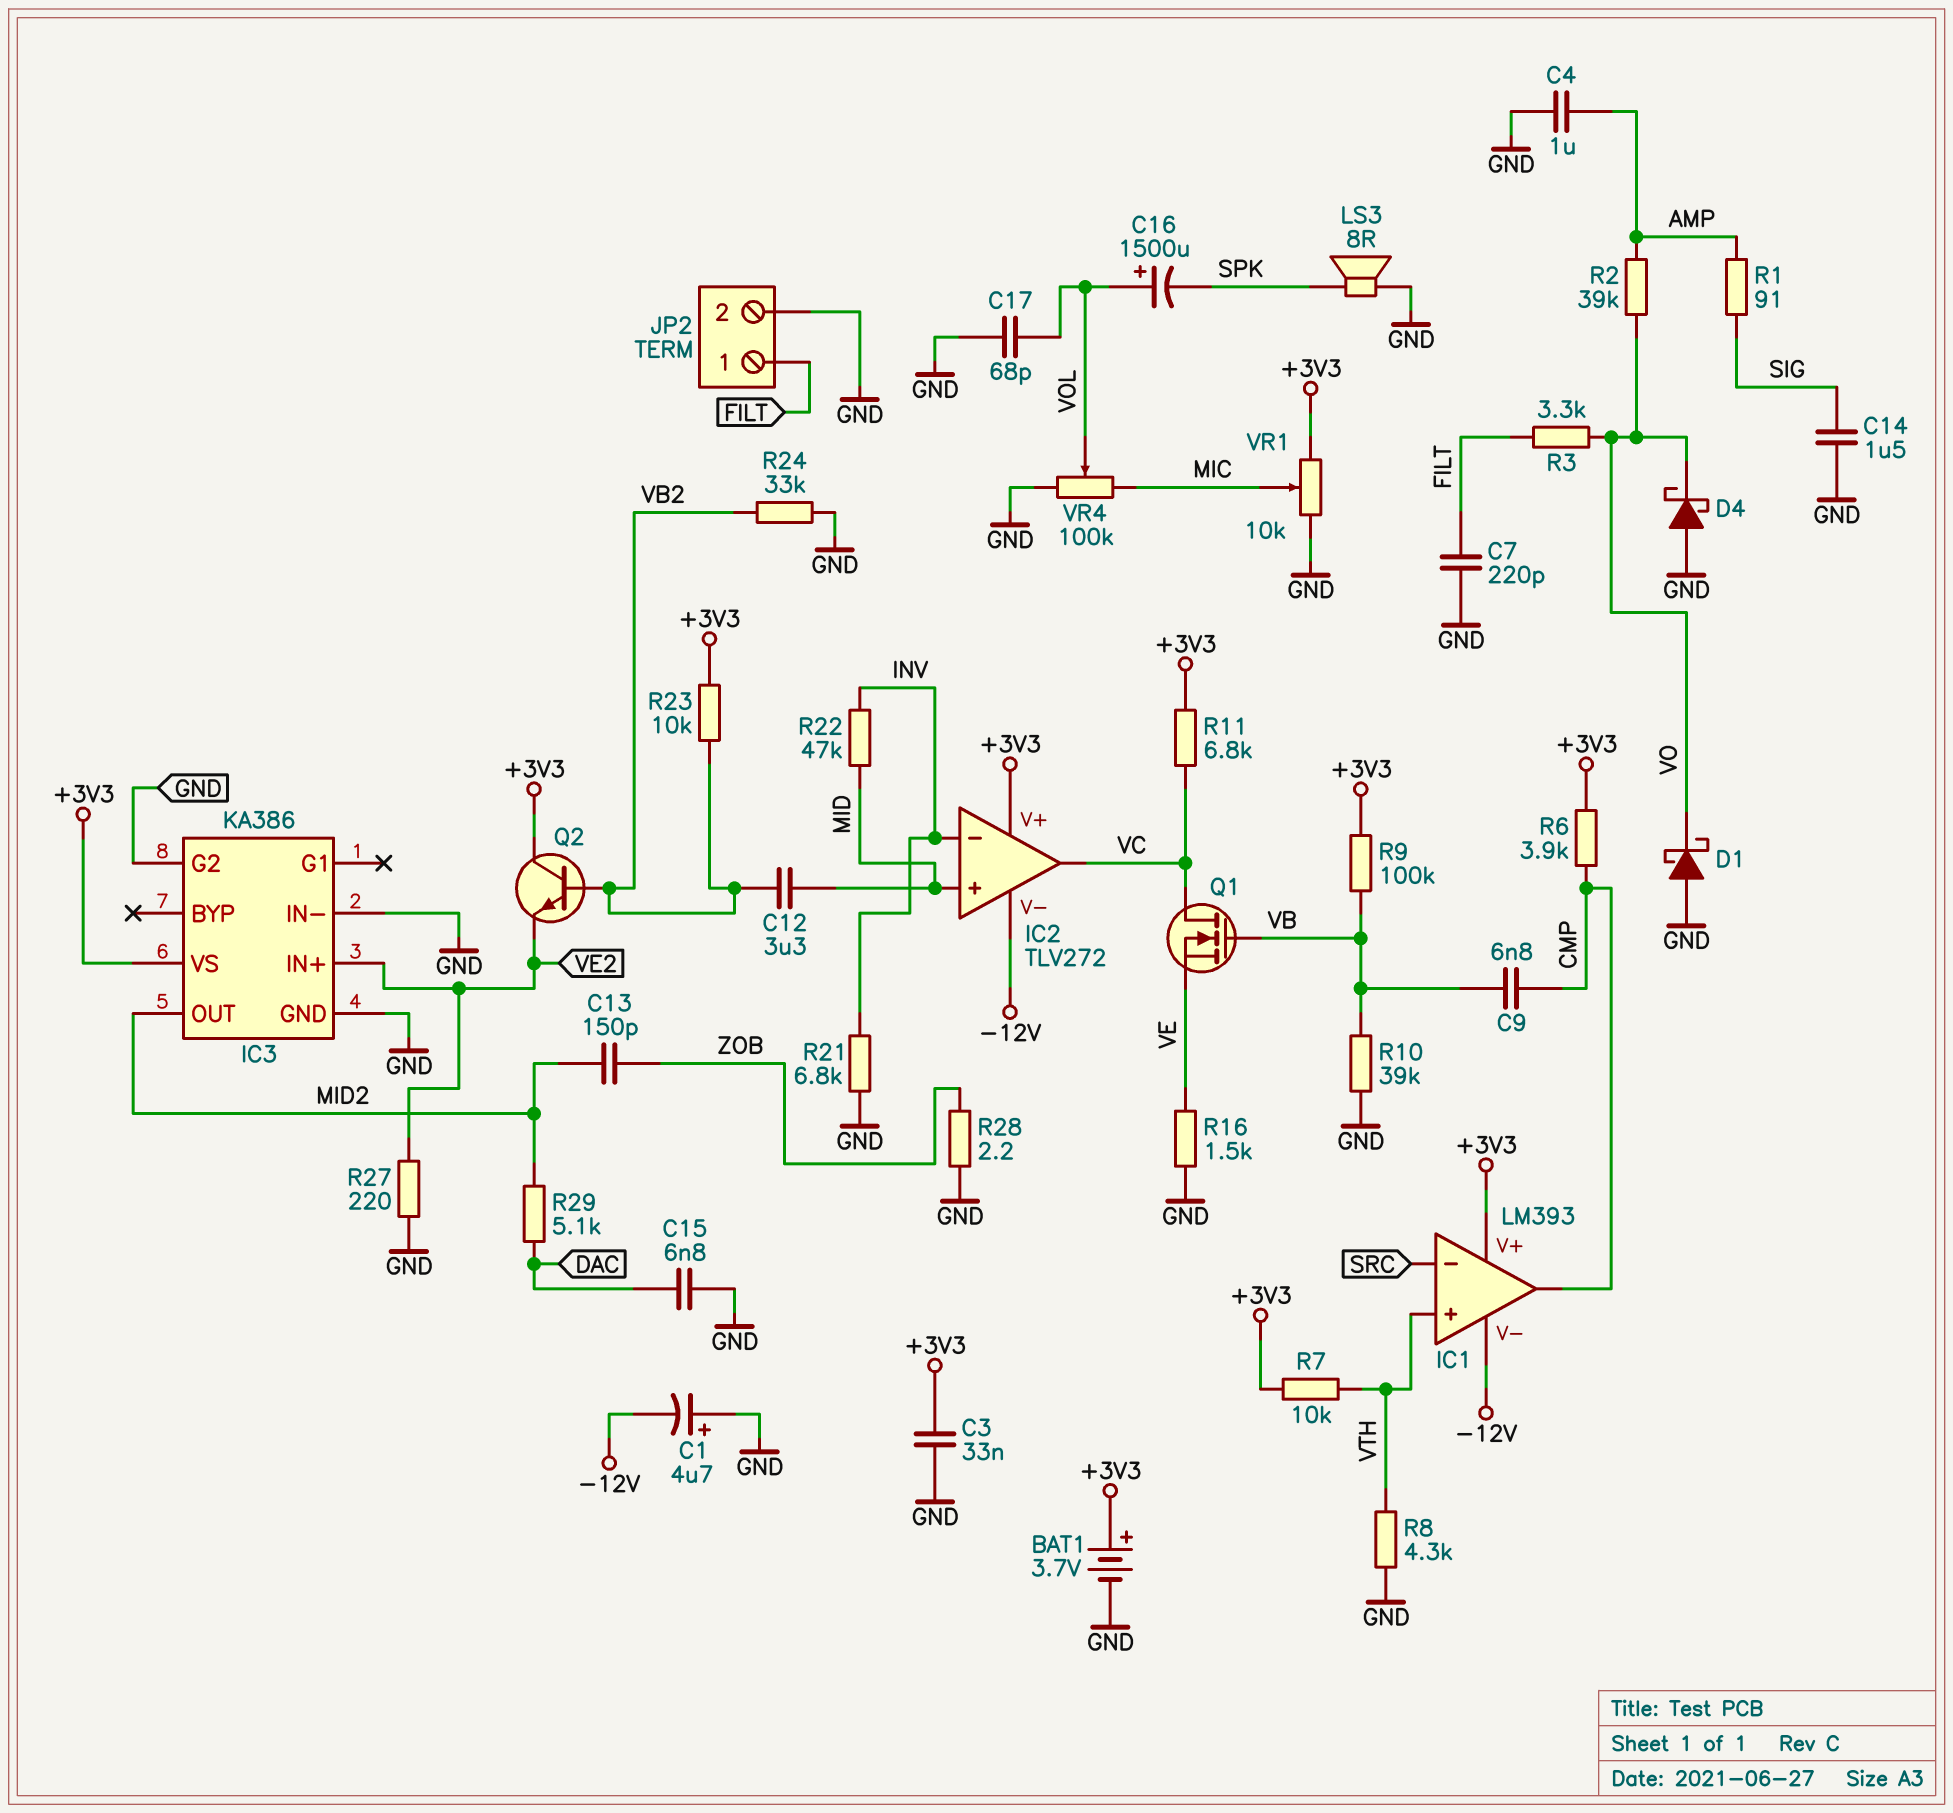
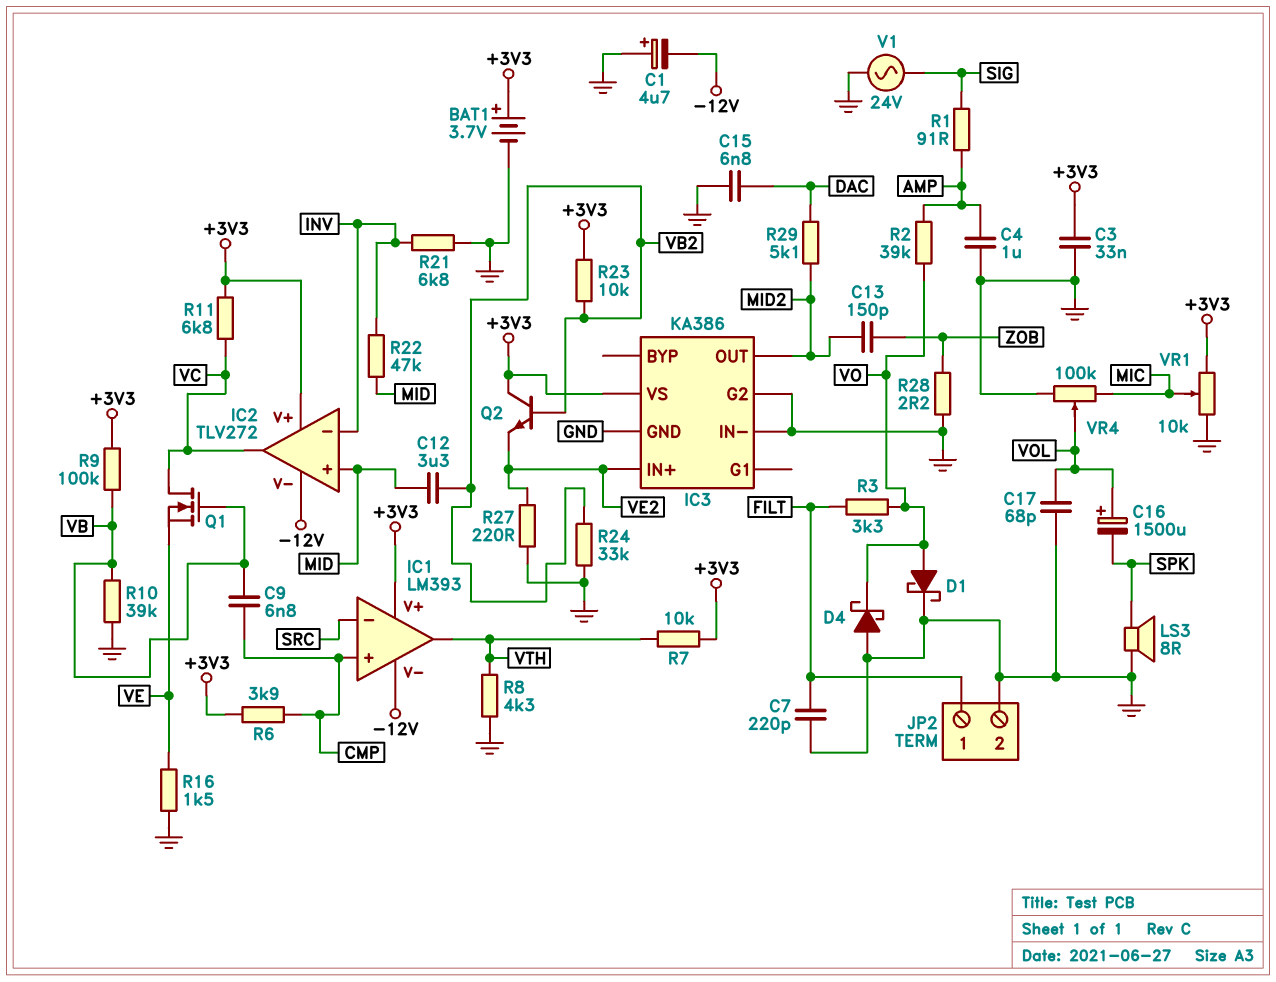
C14: 1.5uF (GND, SIG) -> none
D1: schottky (A GND, K VO) -> schottky (A VO, K GND)
IC1 pin in+: VTH -> CMP
IC1 pin out: CMP -> VTH
V1: none -> AC 24V (GND, SIG)

